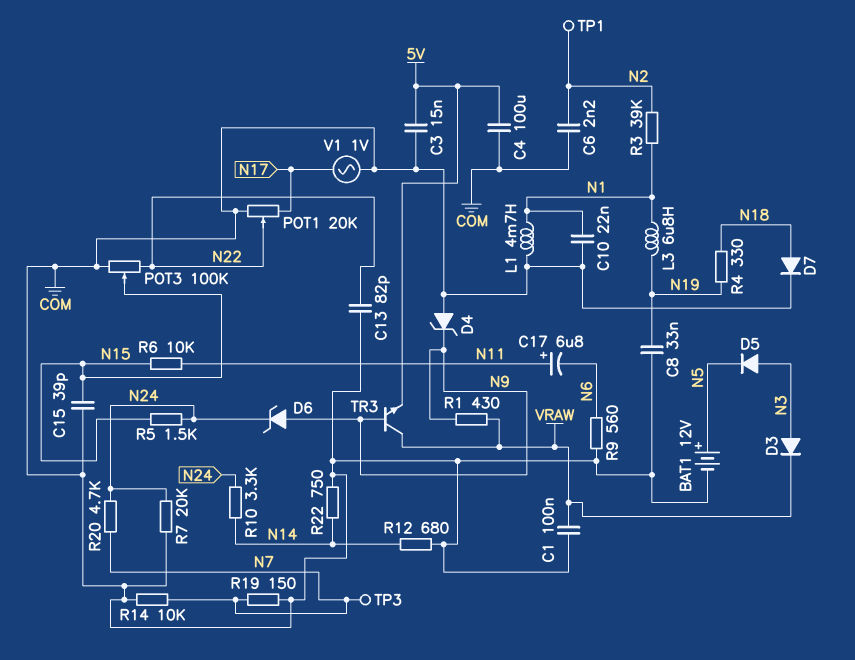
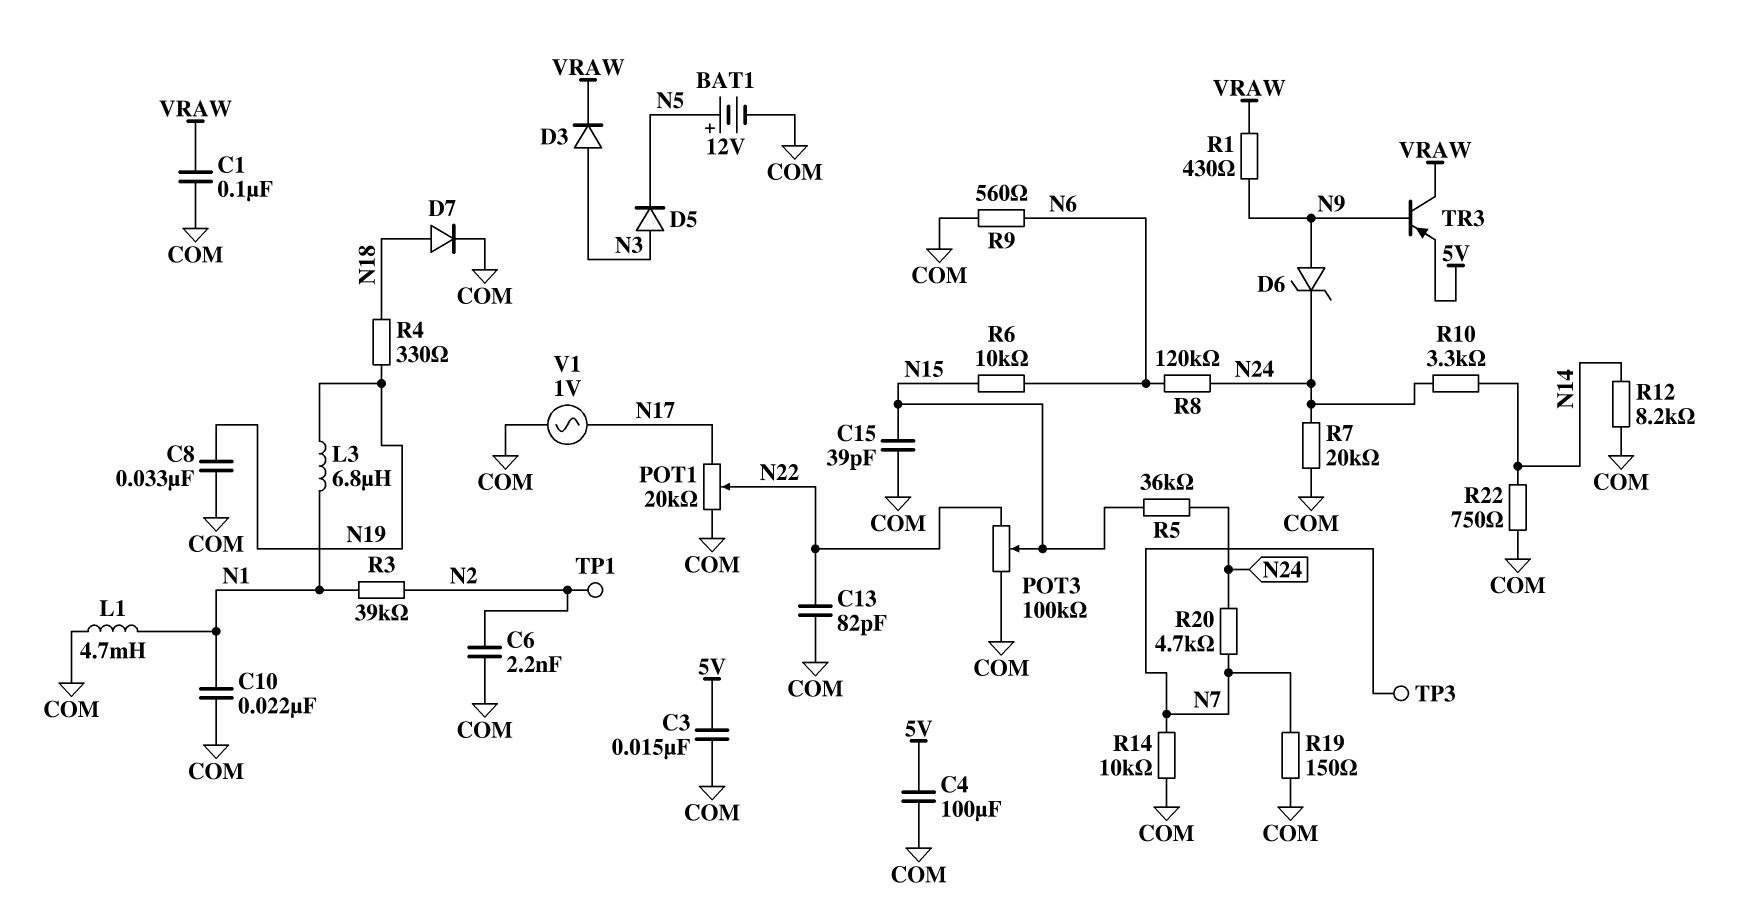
C17: 6.8uF (plus N11, minus N6) -> none
D4: zener (A COM, K N9) -> none
R5: 1.5k (N15, N24) -> 36k (N15, N24)
R6: 10k (N11, N15) -> 10k (N6, N15)
R8: none -> 120k (N6, N24)
R12: 680 (COM, N14) -> 8.2k (COM, N14)
TR3: NPN (B N9, C VRAW, E 5V) -> PNP (B N9, C VRAW, E 5V)

